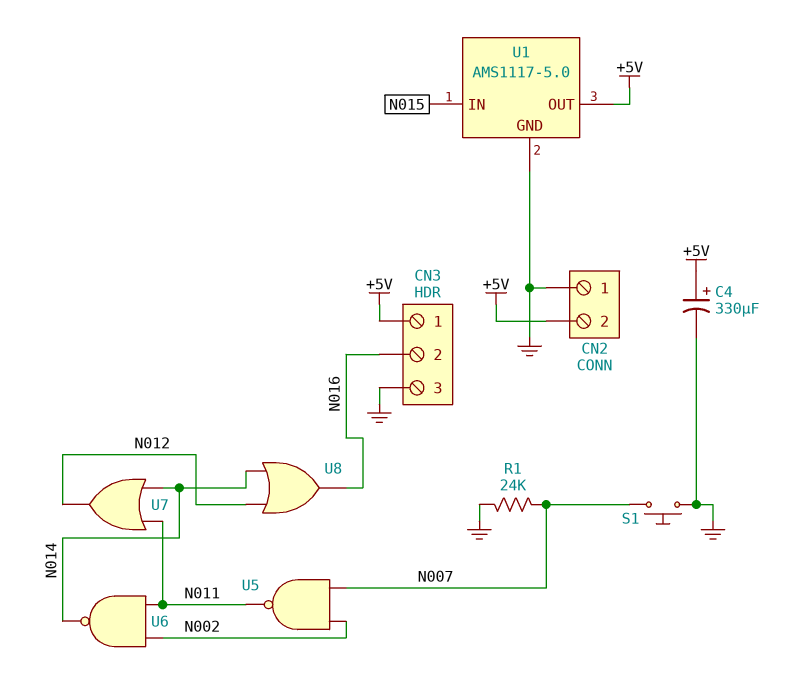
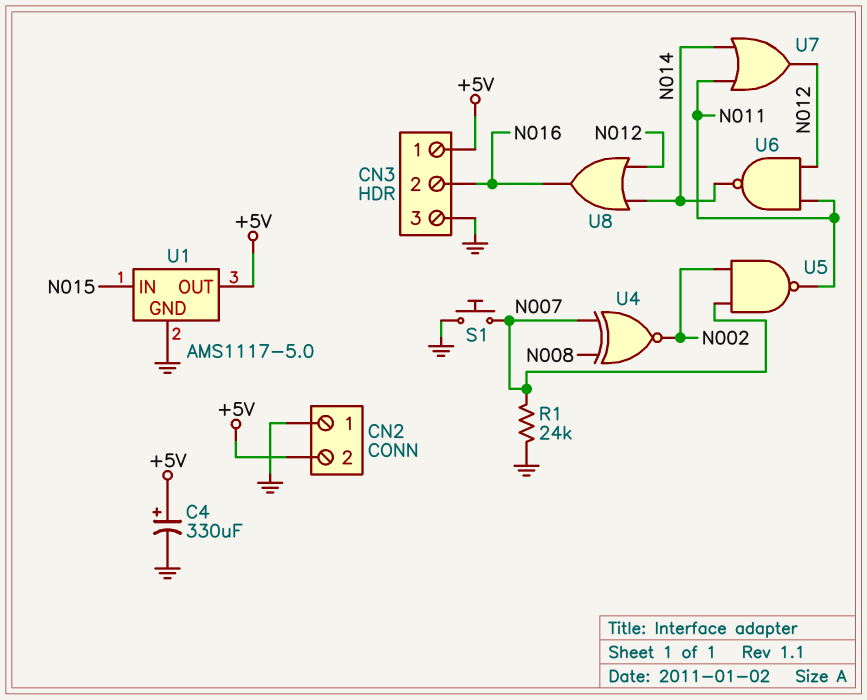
U4: none -> XNOR (in N007, in N008, out N002)
U6: NAND (in N002, in N011, out N014) -> NAND (in N011, in N012, out N014)

